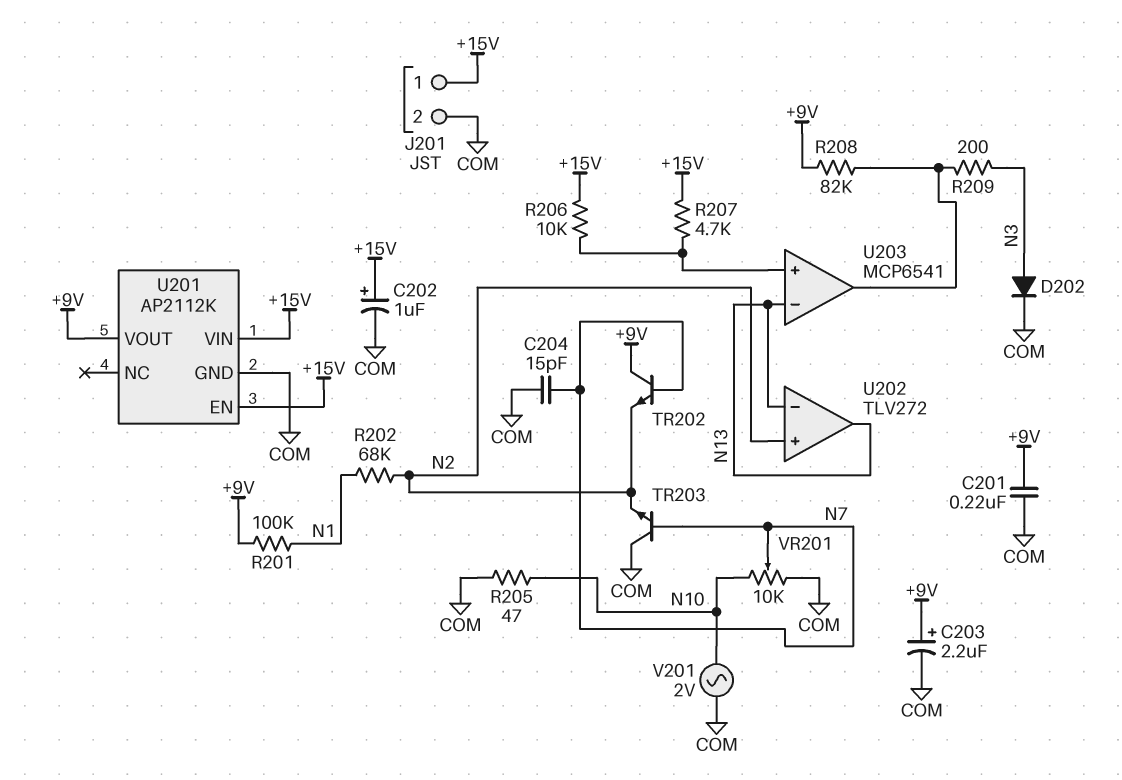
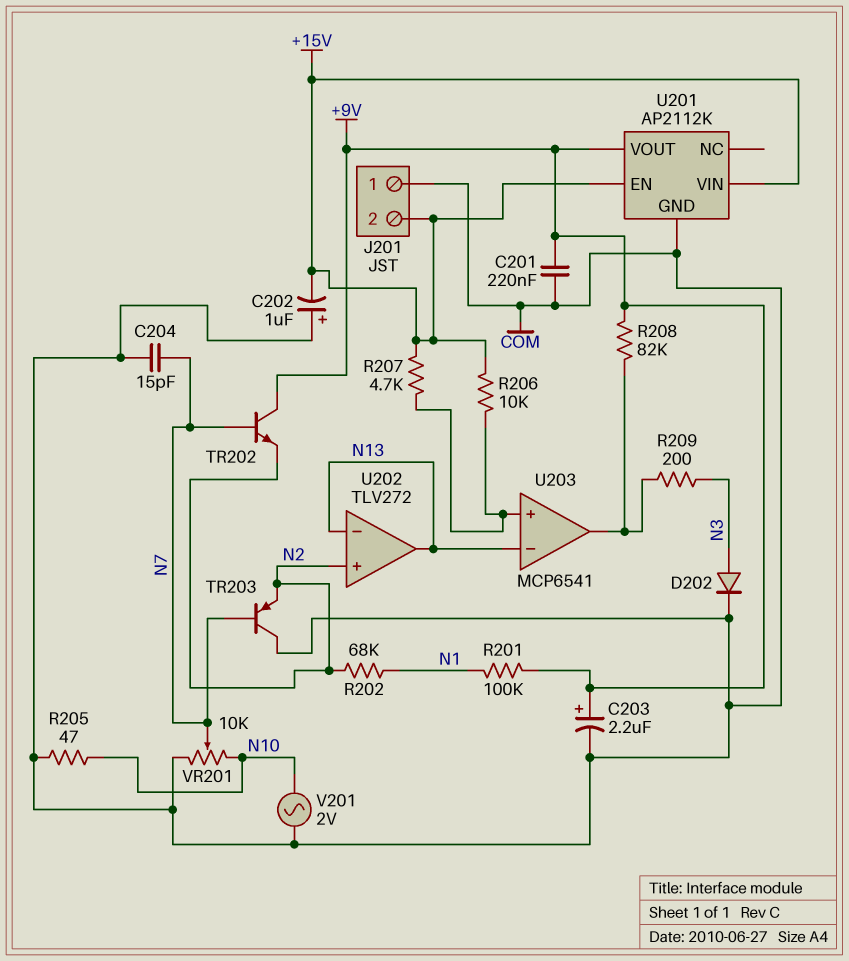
C202: 1uF (plus +15V, minus COM) -> 1uF (plus COM, minus +15V)
J201 pin 1: +15V -> COM
J201 pin 2: COM -> +15V
TR203: NPN (B N7, C COM, E N2) -> PNP (B N7, C COM, E N2)

